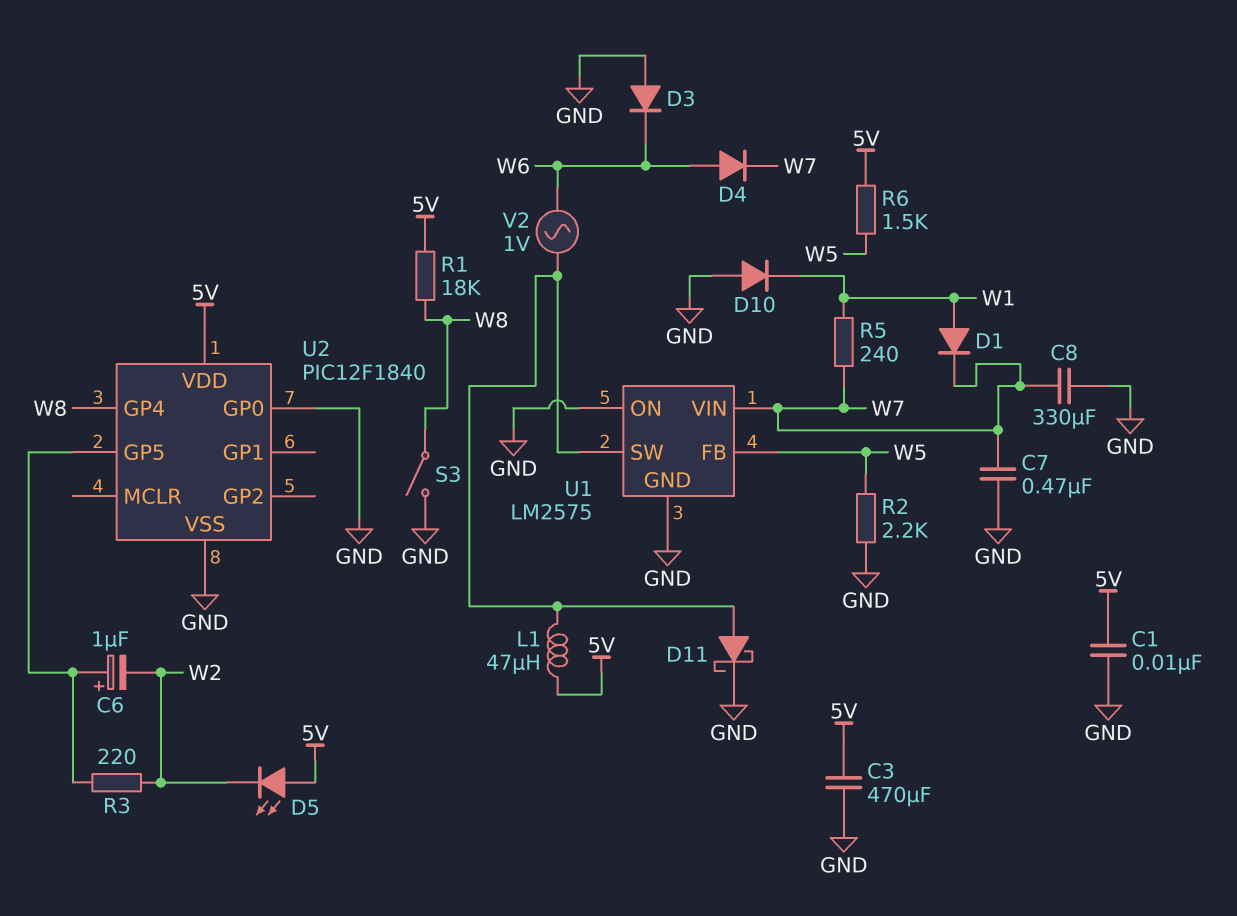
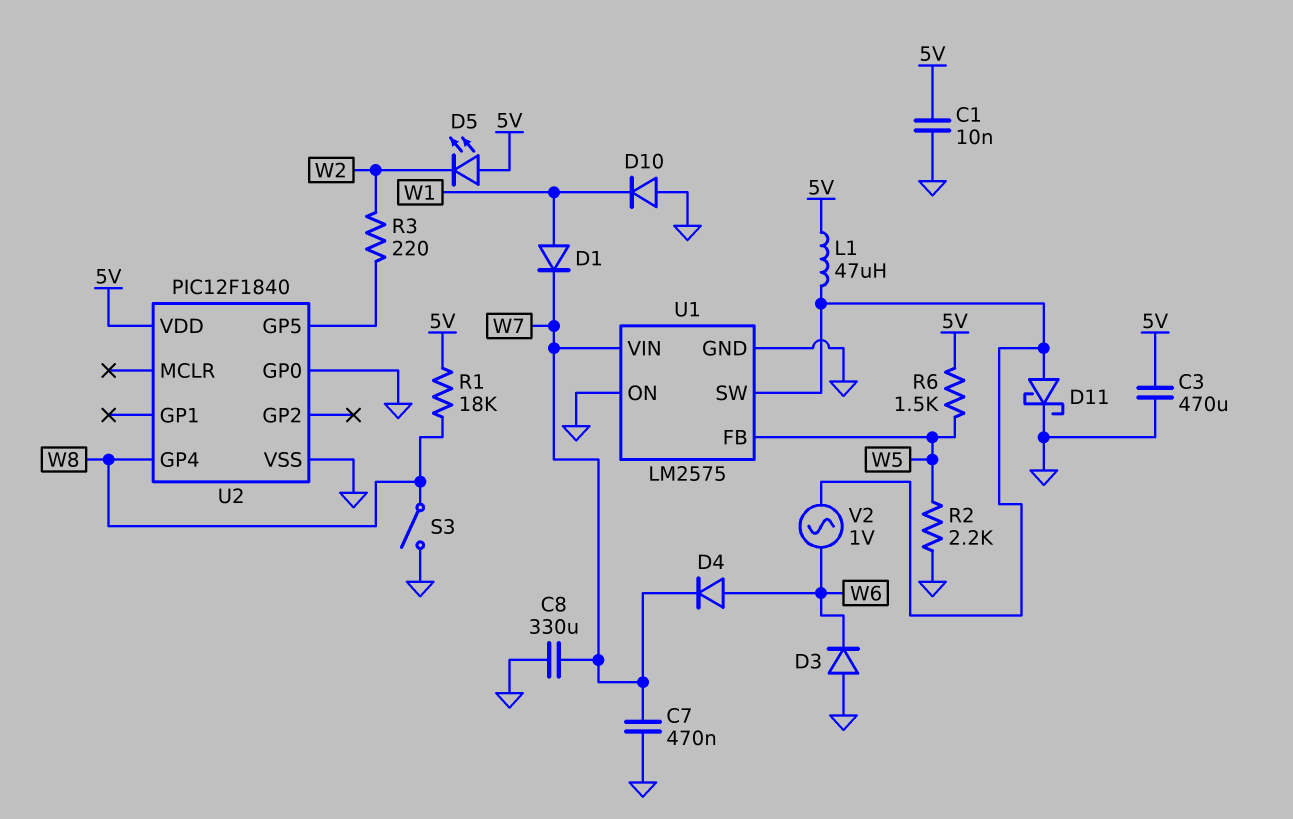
C6: 1uF (plus U2/GP5, minus W2) -> none
R5: 240 (W1, W7) -> none

